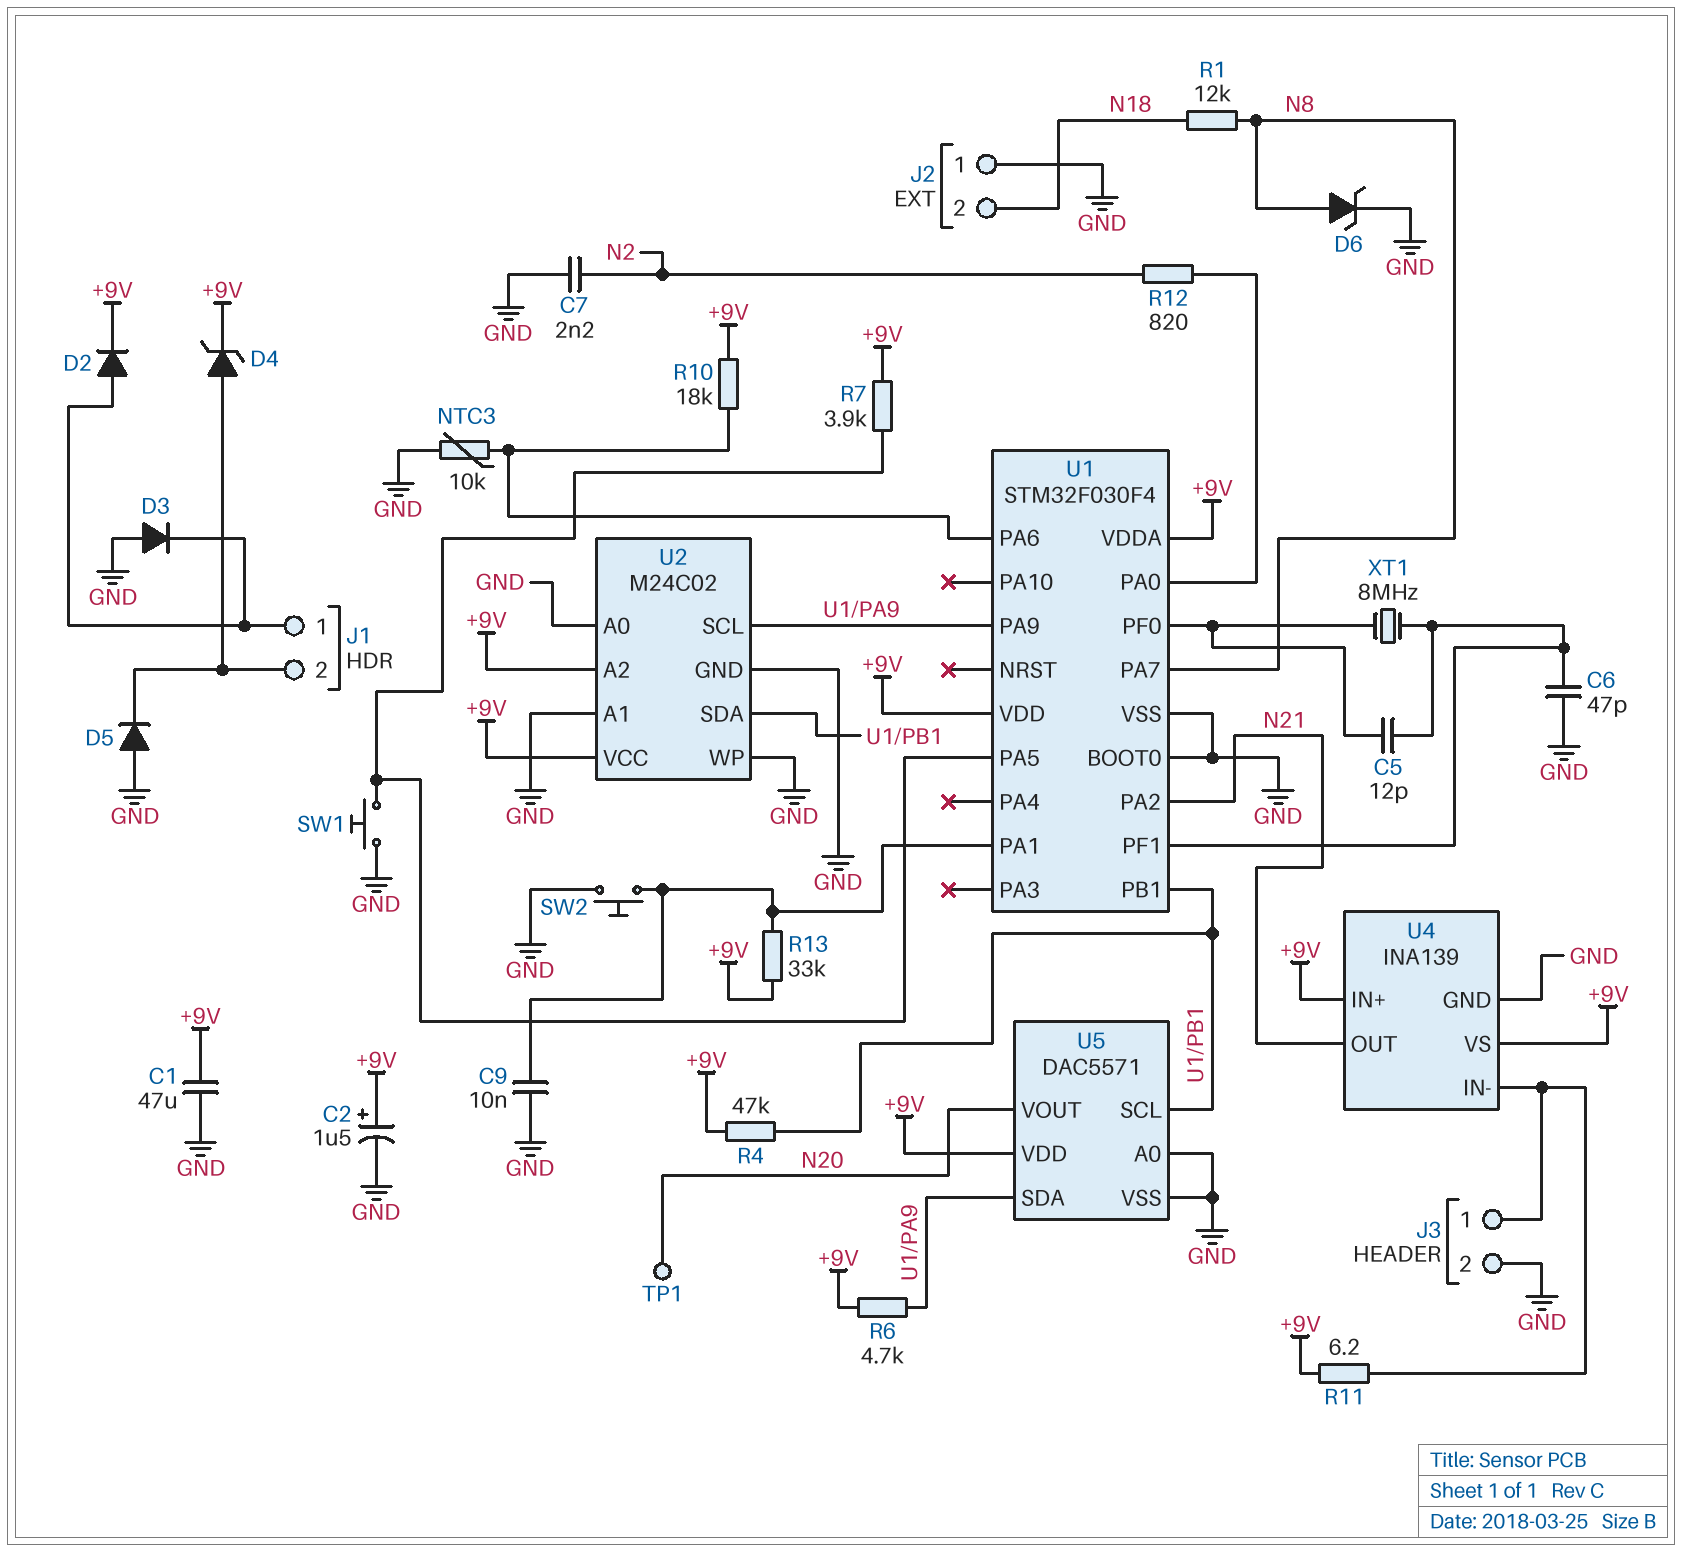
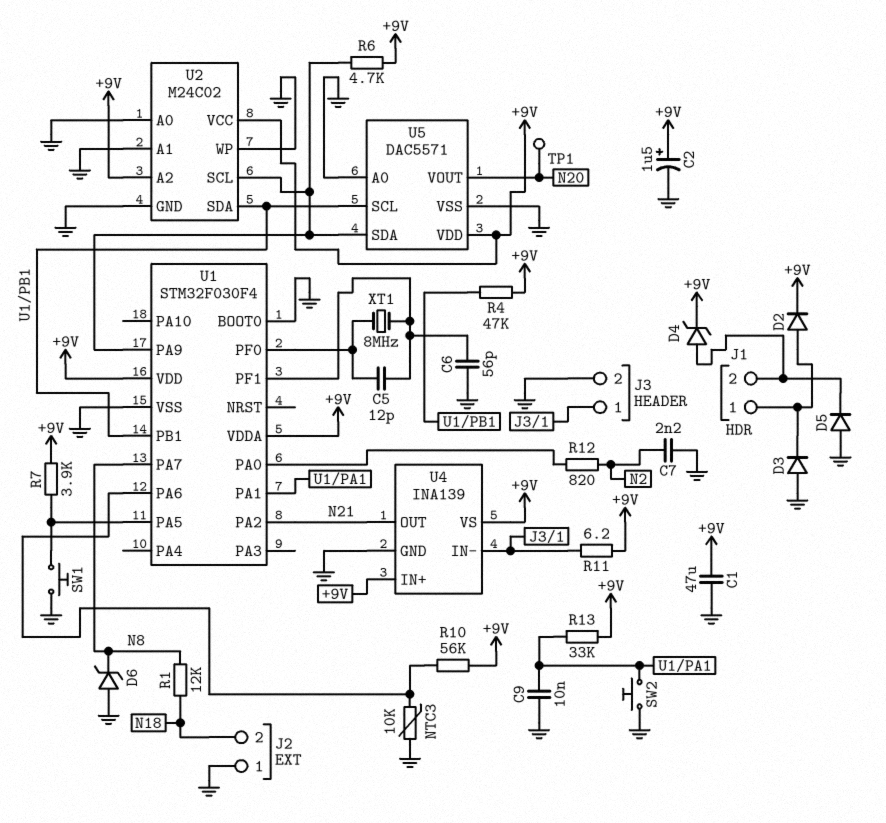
C6: 47pF (GND, U1/PF1) -> 56pF (GND, U1/PF1)
D6: zener (A N8, K GND) -> zener (A GND, K N8)
R10: 18k (+9V, U1/PA6) -> 56k (+9V, U1/PA6)

